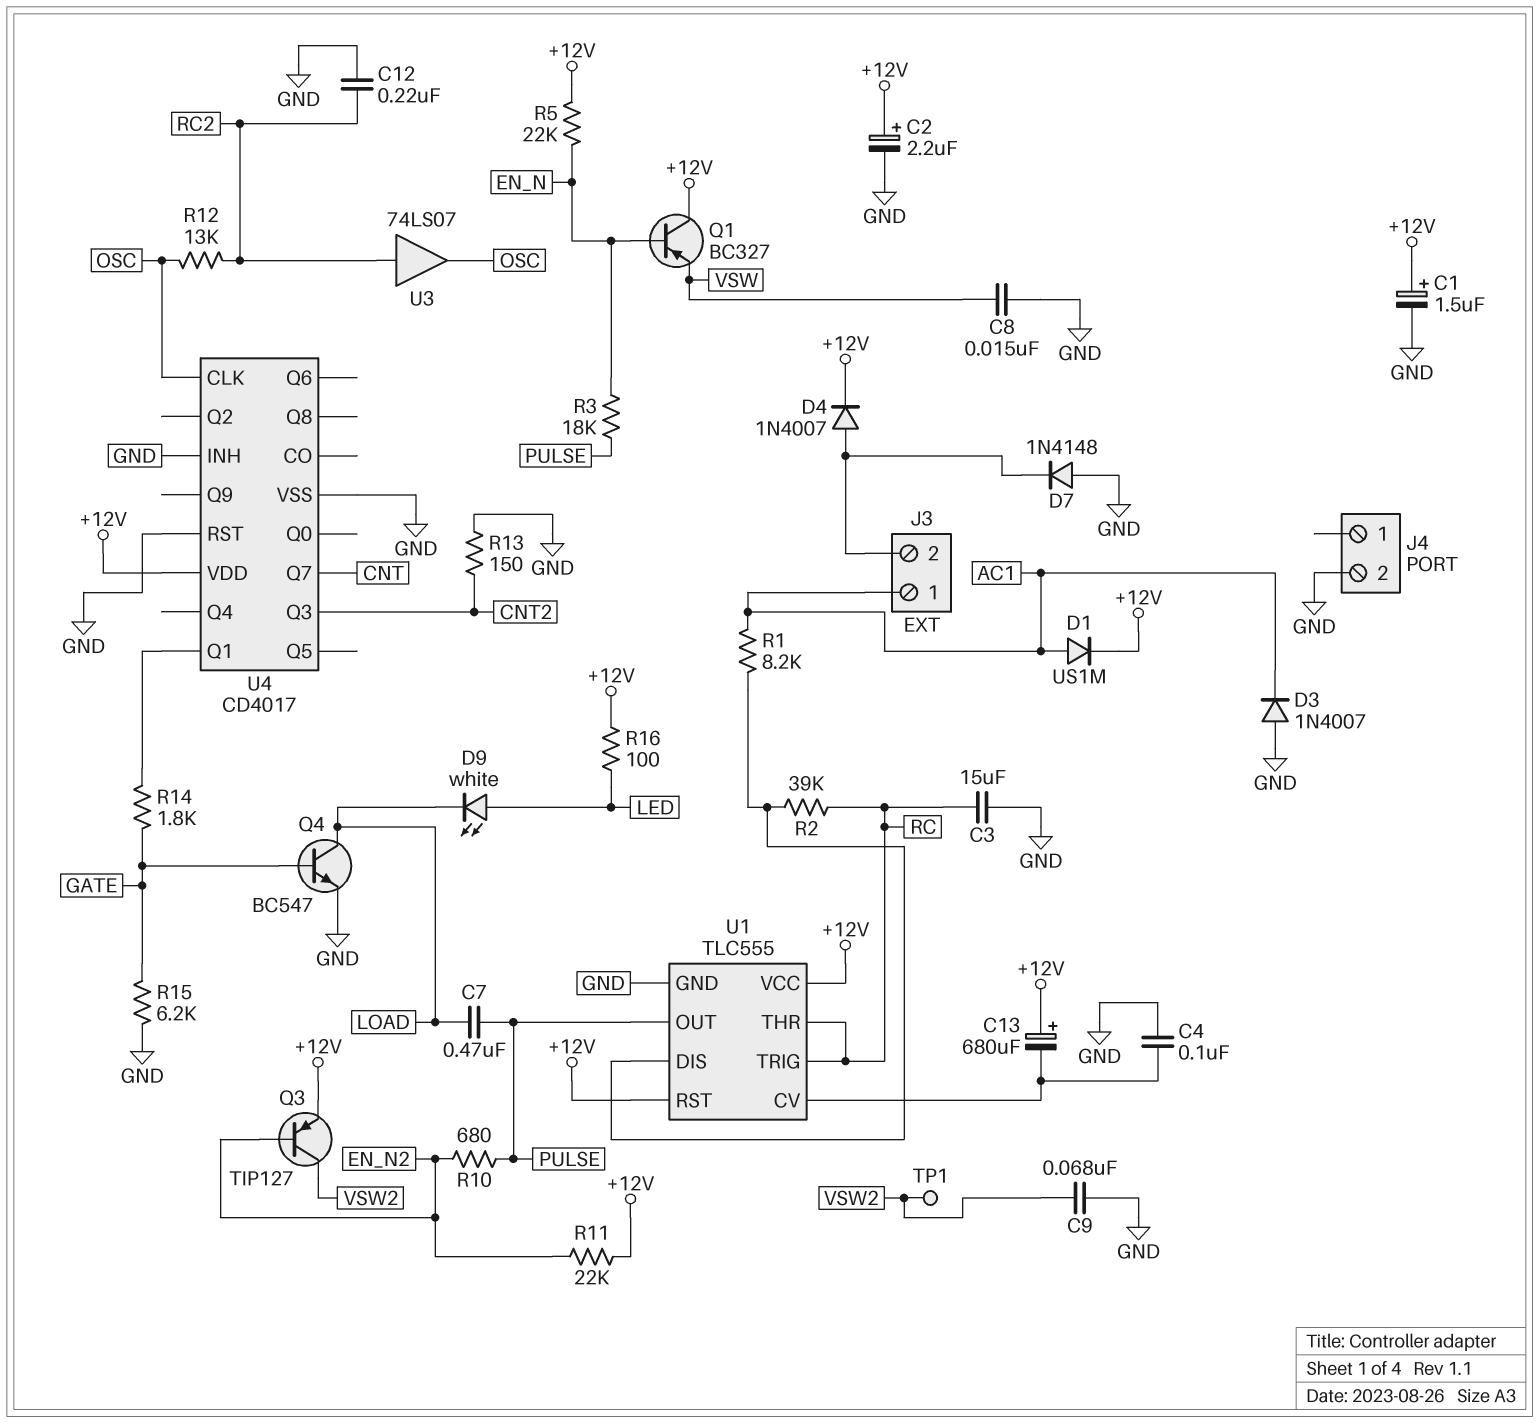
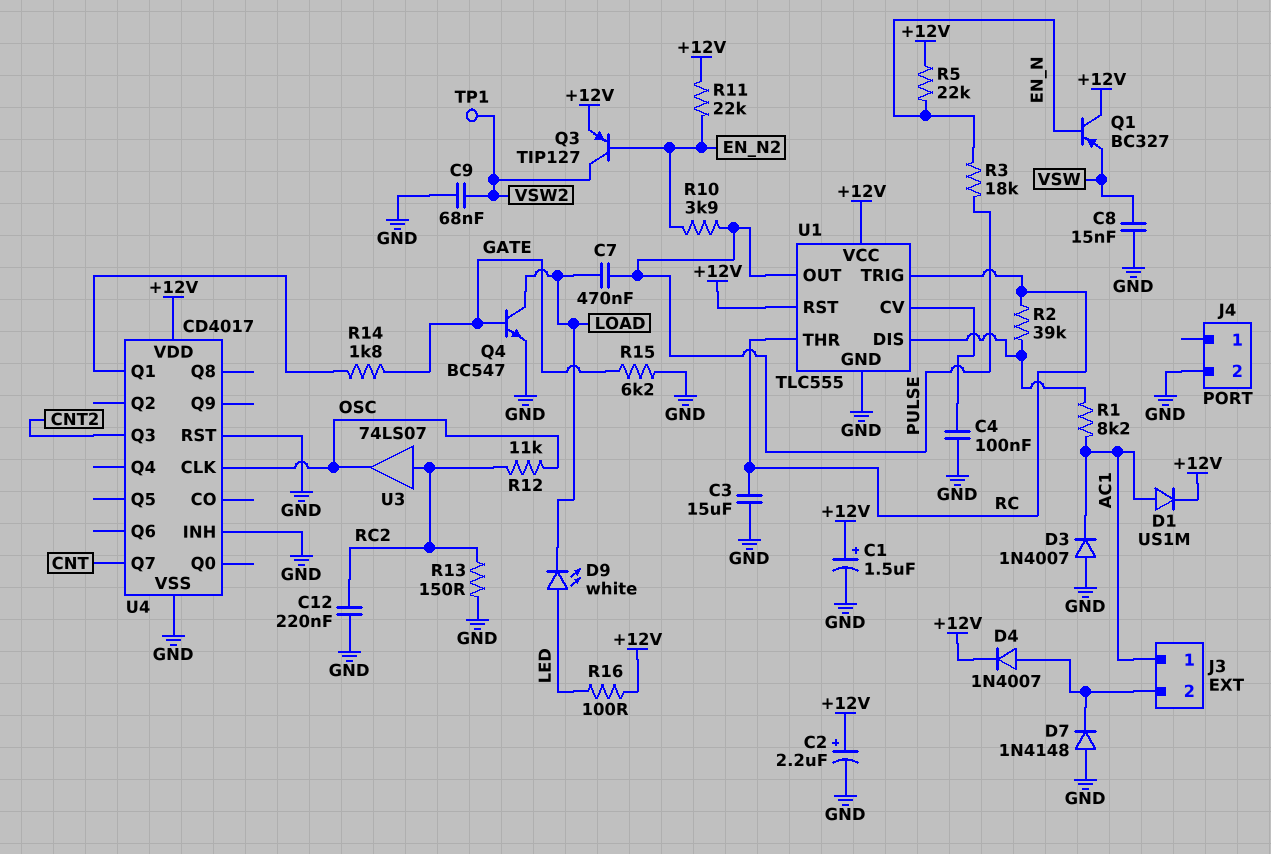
C13: 680uF (plus +12V, minus U1/CV) -> none
R10: 680 (EN_N2, PULSE) -> 3.9k (EN_N2, PULSE)
R12: 13k (OSC, RC2) -> 11k (OSC, RC2)
R13: 150 (CNT2, GND) -> 150 (GND, RC2)

